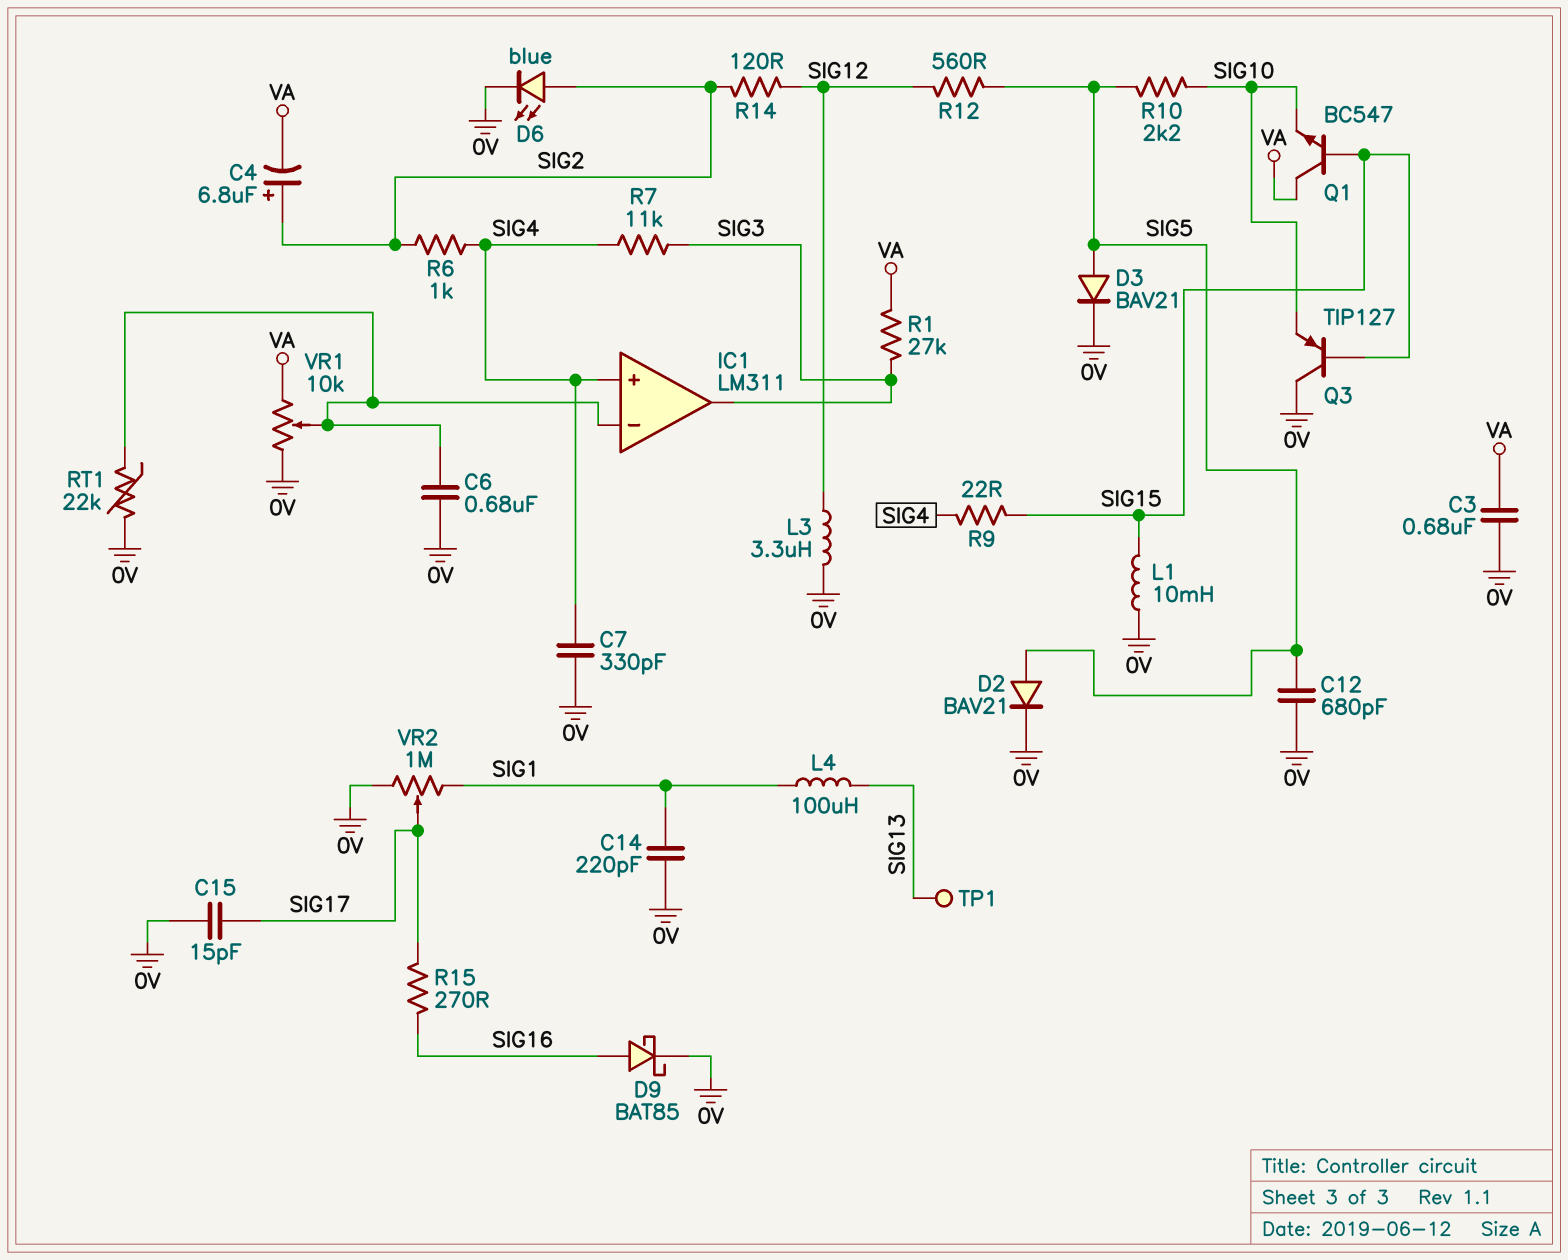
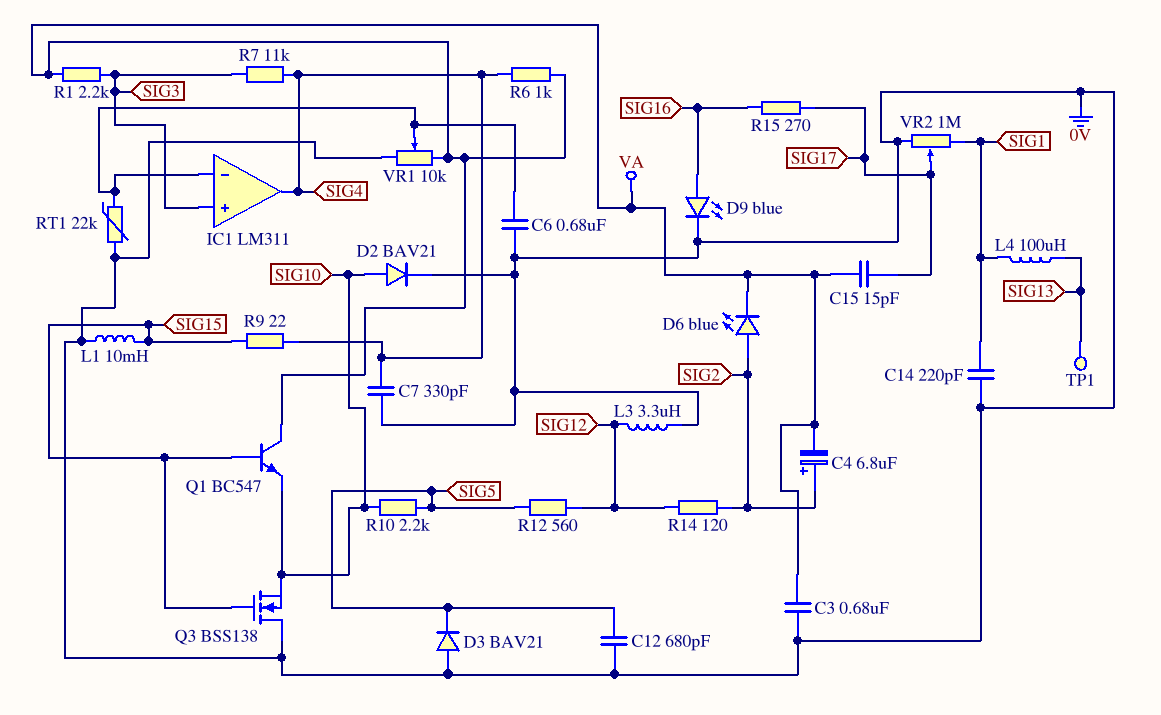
C15: 15pF (0V, SIG17) -> 15pF (SIG17, VA)
D2: diode BAV21 (A SIG5, K 0V) -> diode BAV21 (A SIG10, K 0V)
D3: diode BAV21 (A SIG5, K 0V) -> diode BAV21 (A 0V, K SIG5)
D6: LED blue (A SIG2, K 0V) -> LED blue (A SIG2, K VA)
D9: schottky BAT85 (A SIG16, K 0V) -> LED blue (A SIG16, K 0V)
IC1 pin in+: SIG4 -> SIG3
IC1 pin out: SIG3 -> SIG4
Q3: PNP TIP127 (B SIG15, C 0V, E SIG10) -> NMOS BSS138 (G SIG15, D 0V, S SIG10)
R1: 27k (SIG3, VA) -> 2.2k (SIG3, VA)
R6: 1k (SIG2, SIG4) -> 1k (SIG4, VA)

